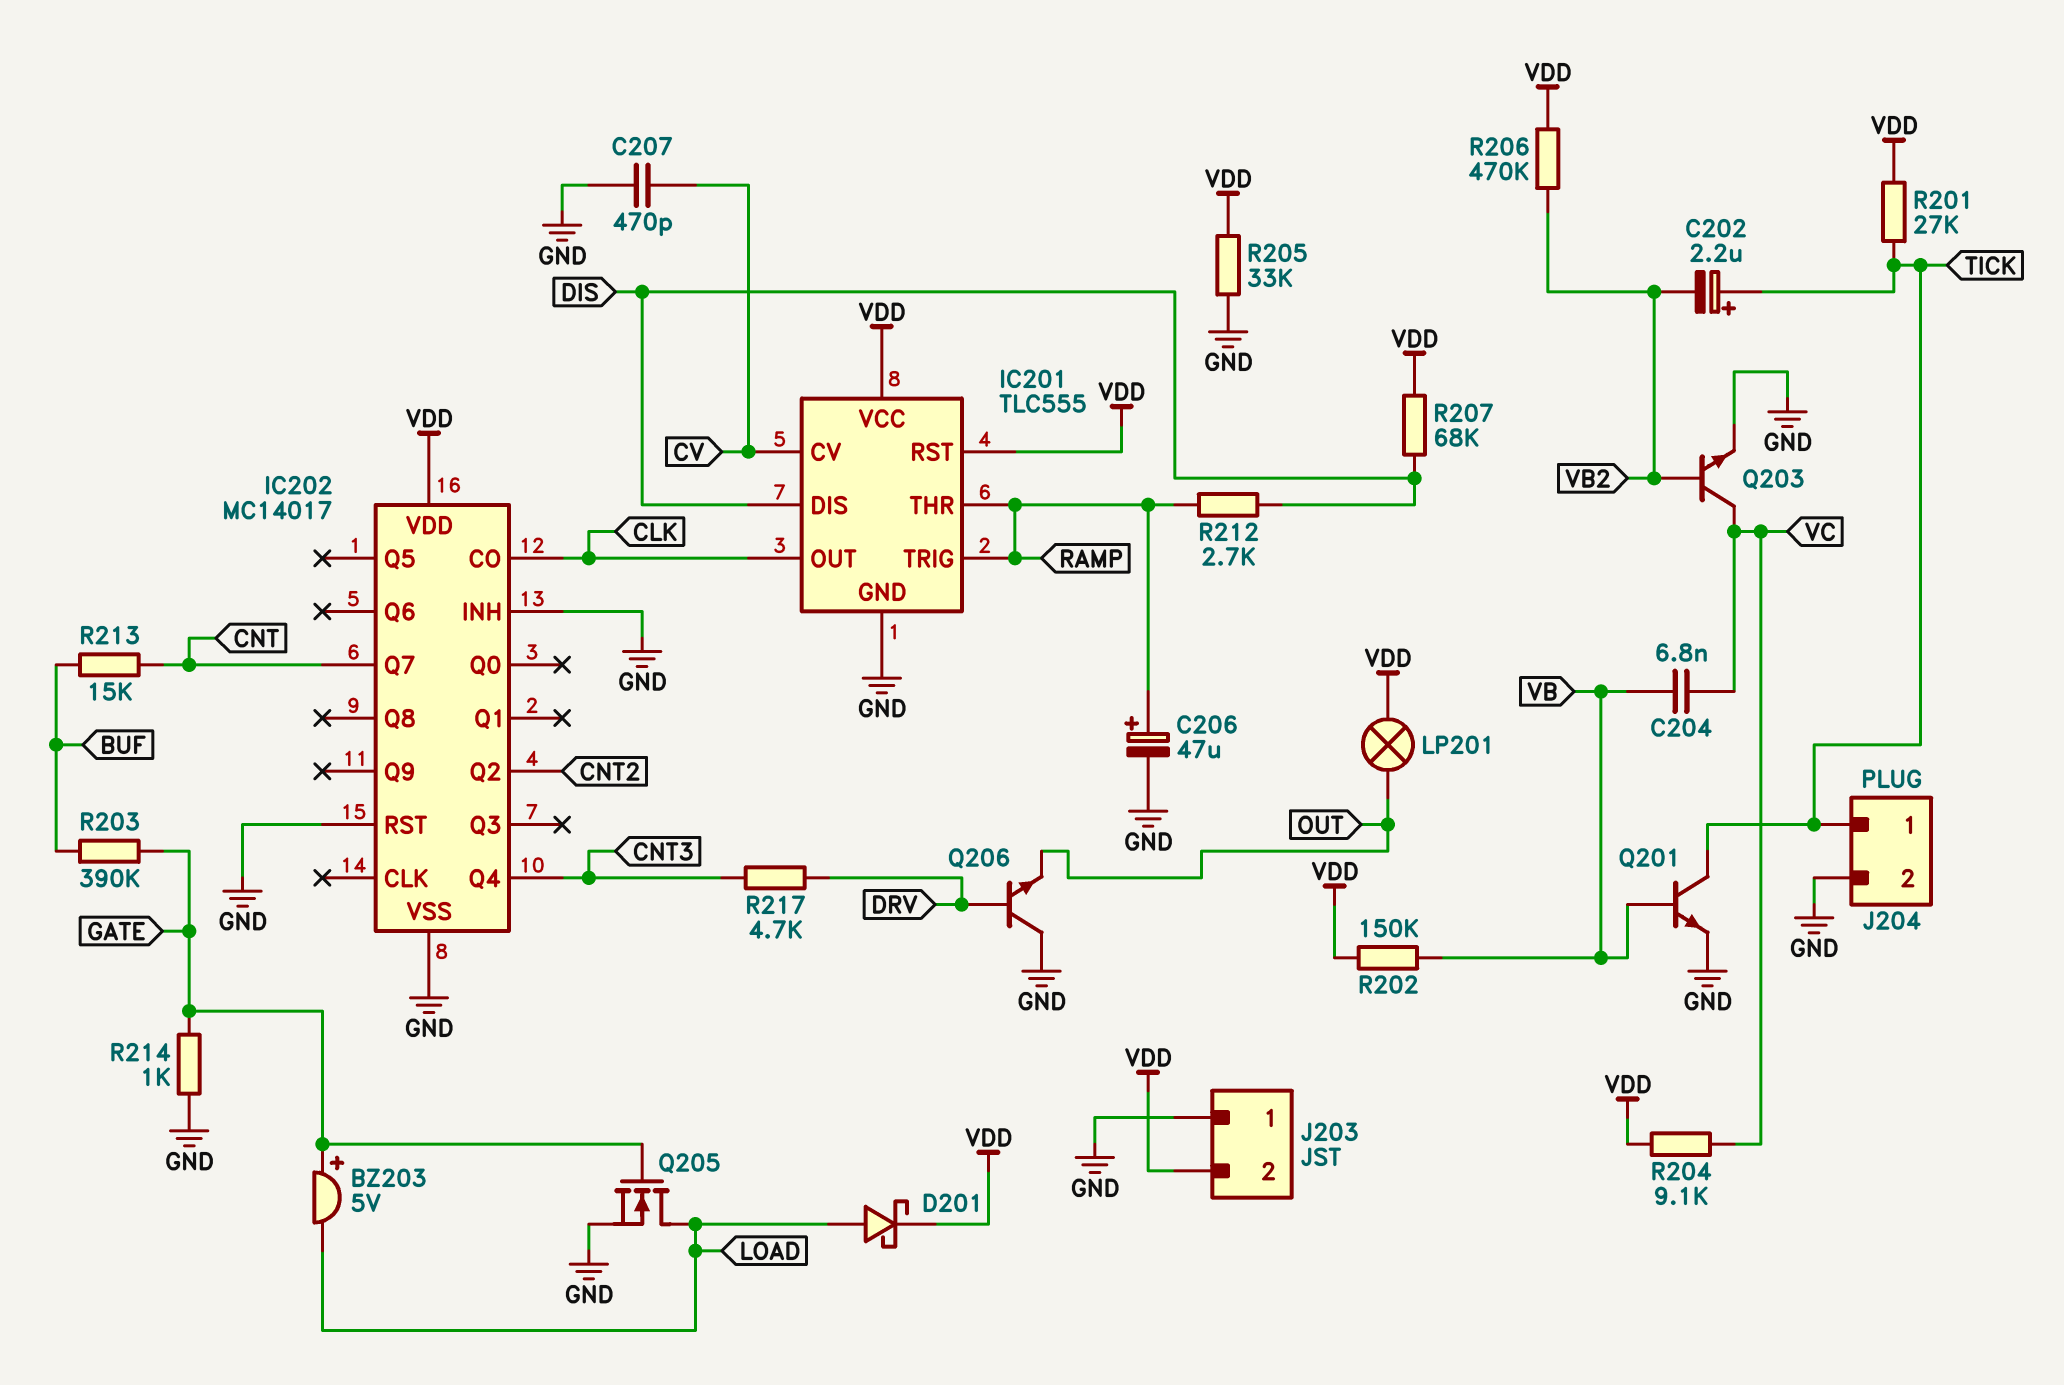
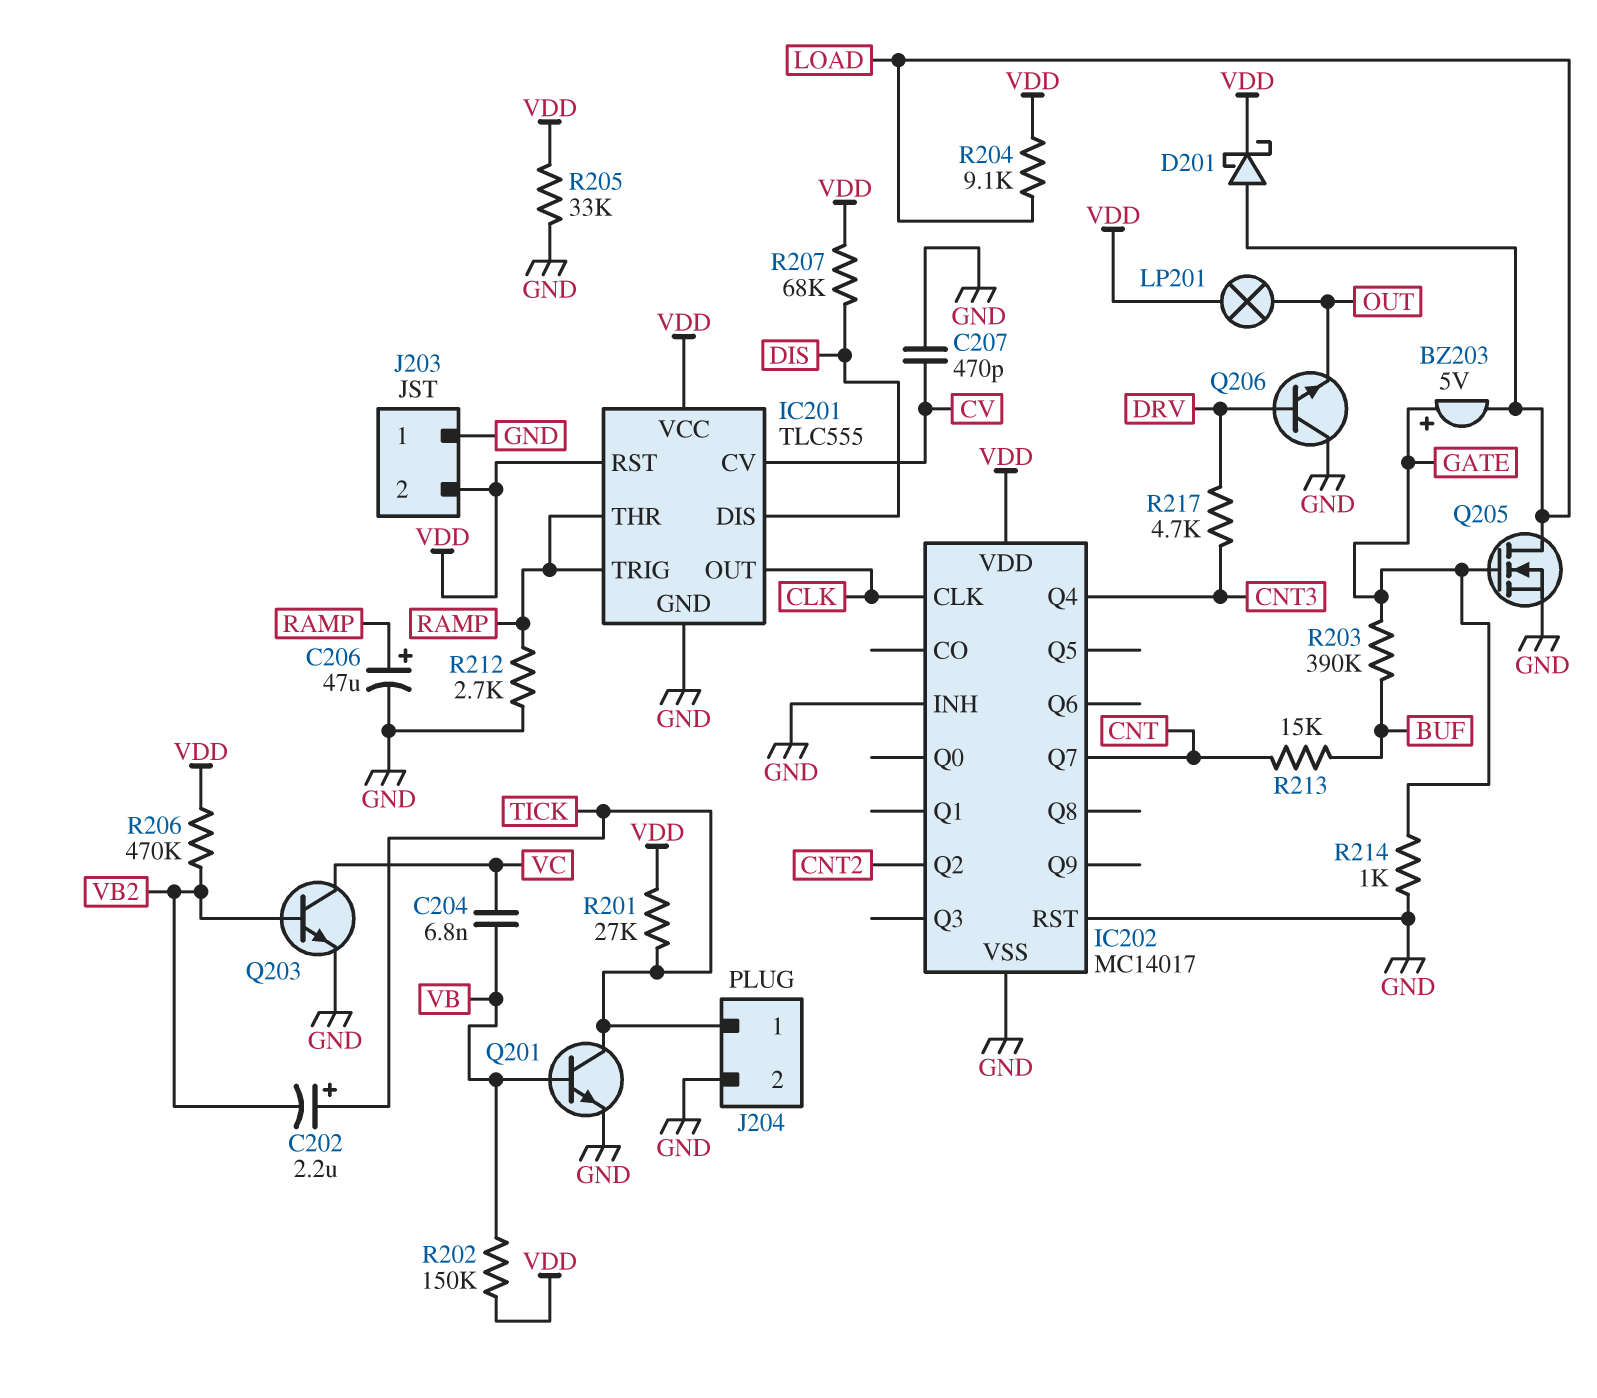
IC202 pin CLK: none -> CLK
IC202 pin CO: CLK -> none
R204: 9.1k (VC, VDD) -> 9.1k (LOAD, VDD)
R212: 2.7k (DIS, RAMP) -> 2.7k (GND, RAMP)

